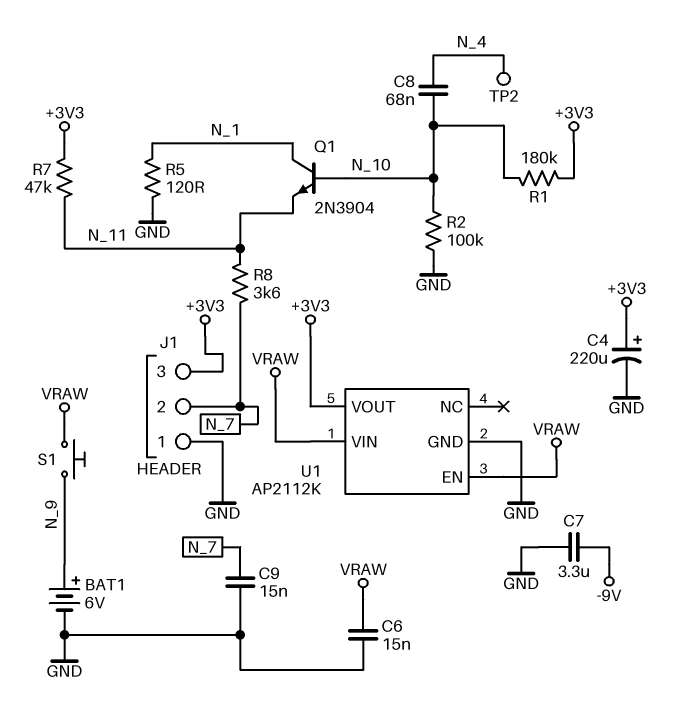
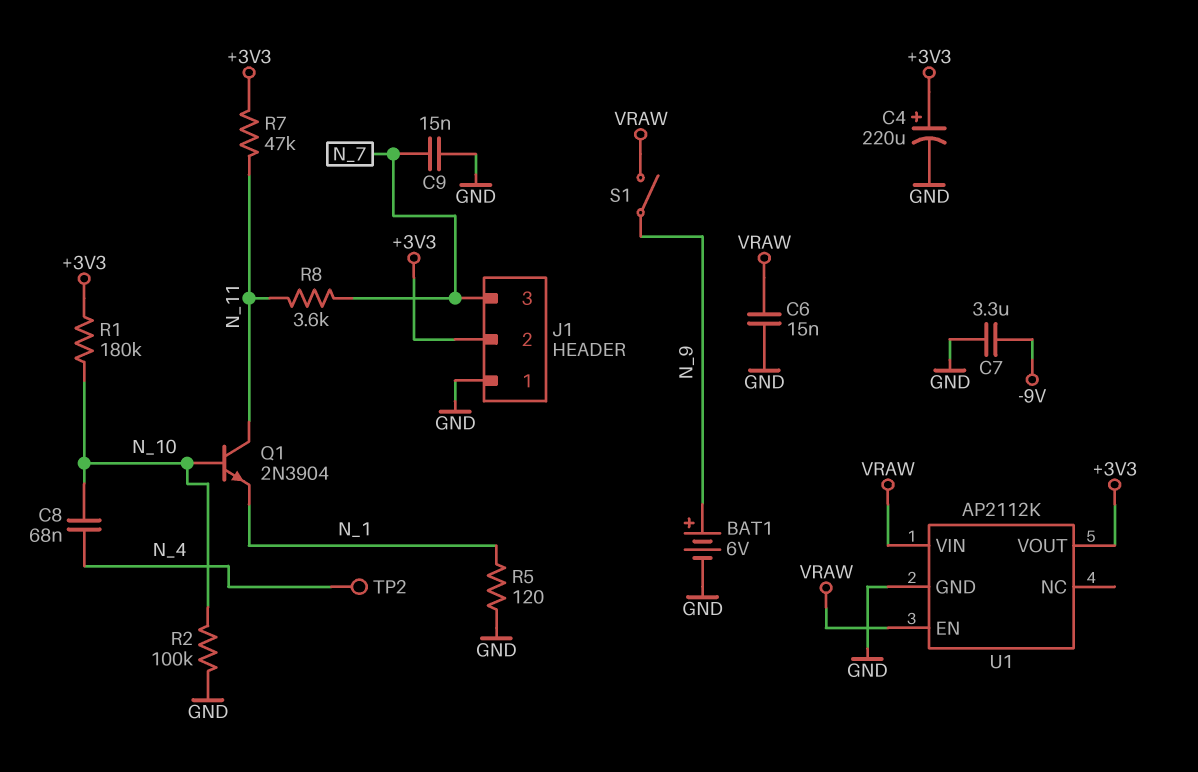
J1 pin 2: N_7 -> +3V3
J1 pin 3: +3V3 -> N_7
Q1: NPN 2N3904 (B N_10, C N_1, E N_11) -> NPN 2N3904 (B N_10, C N_11, E N_1)
S1: button (N_9, VRAW) -> switch (N_9, VRAW)

